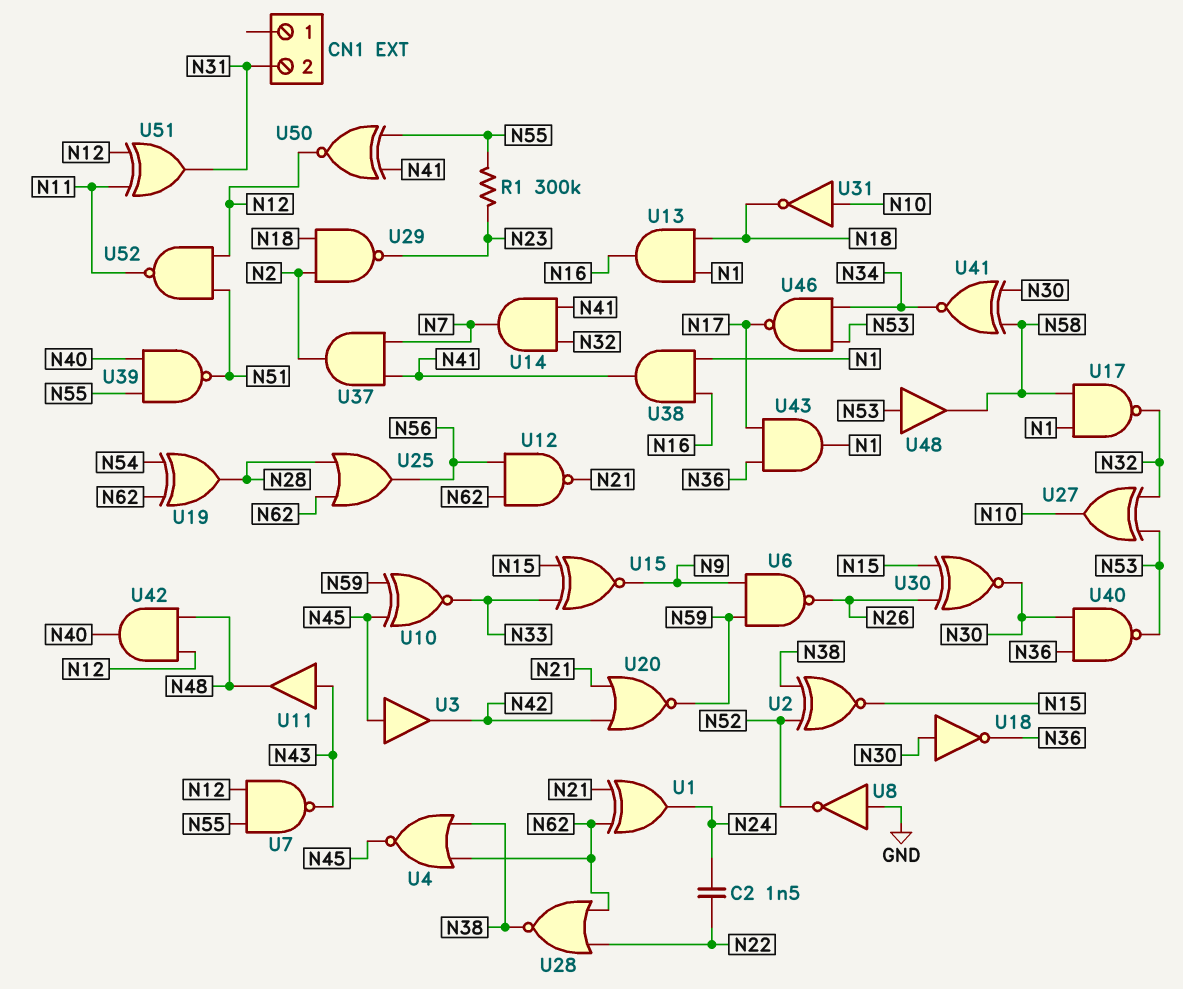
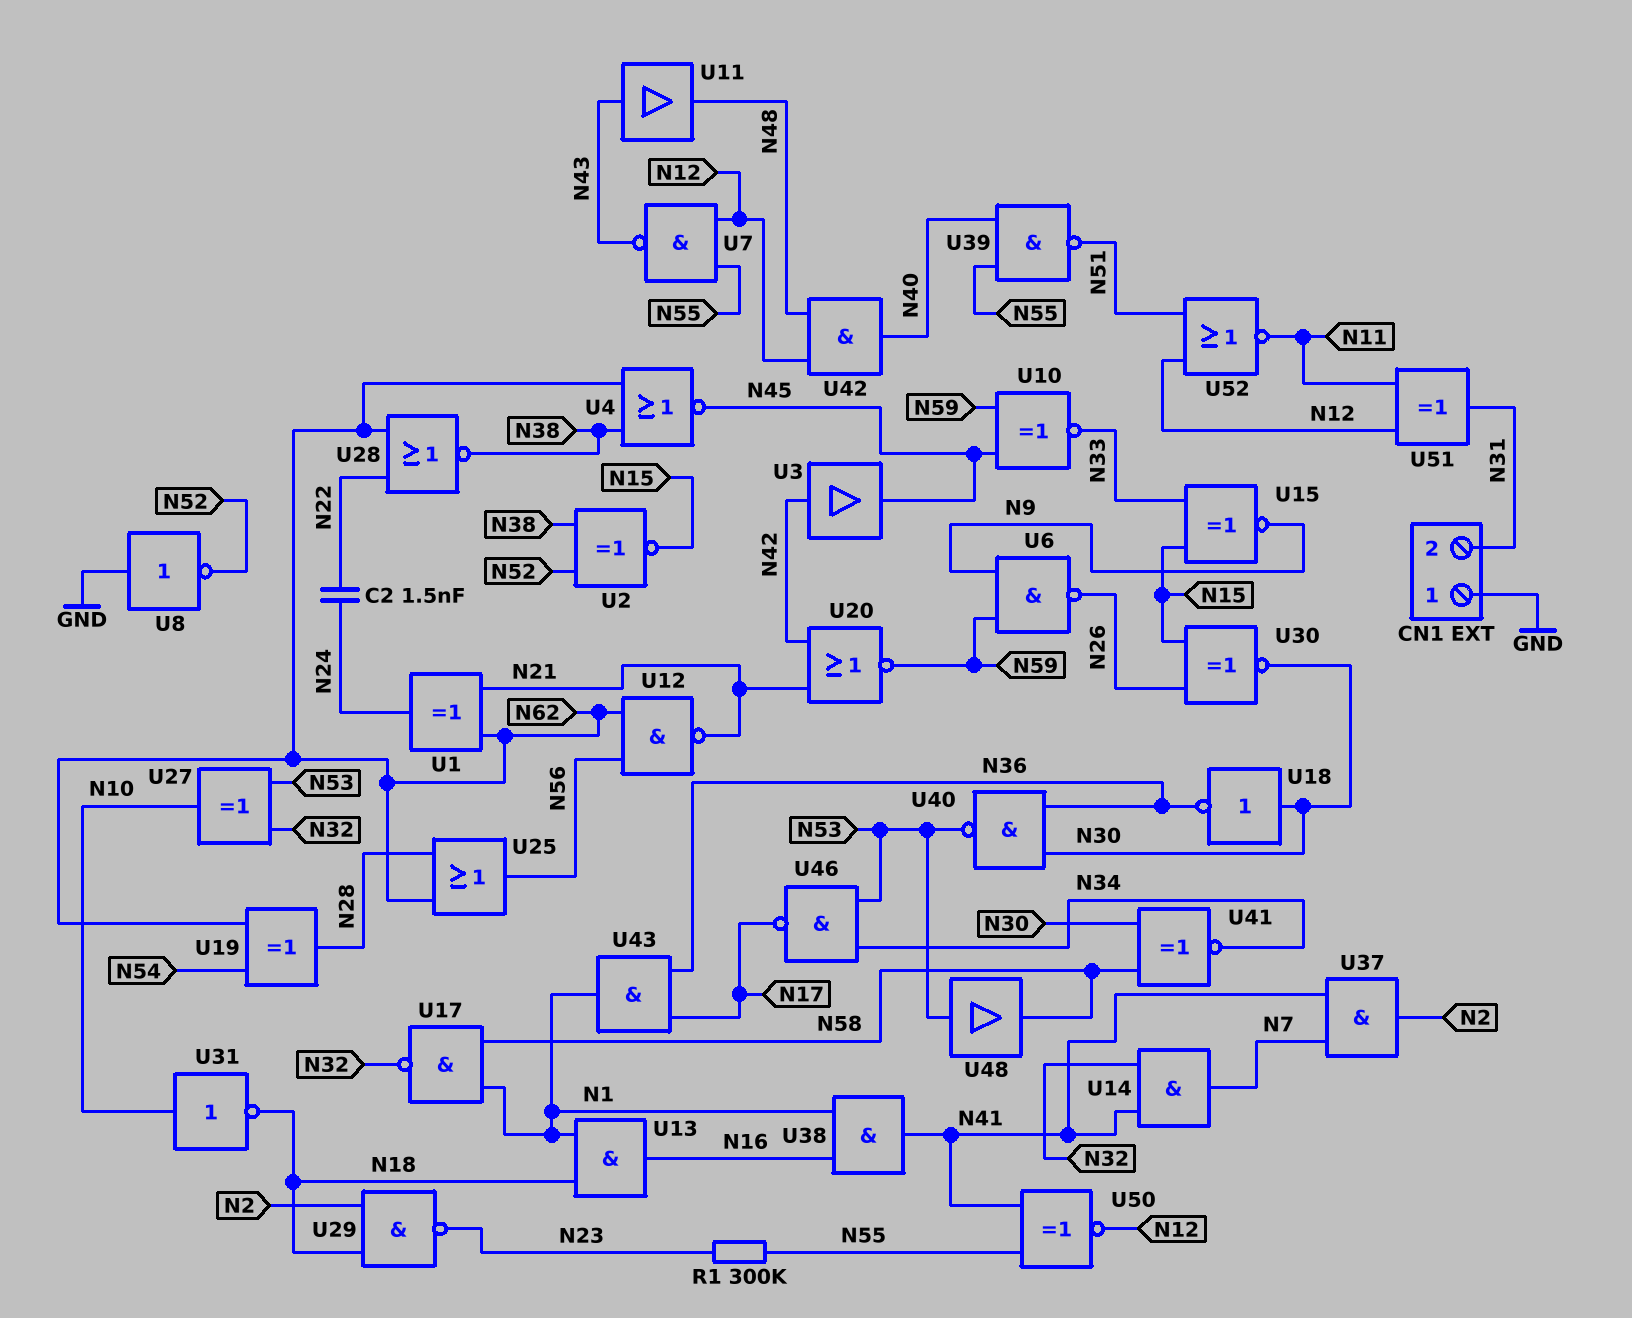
CN1 pin 1: none -> GND
U3: buffer (in N45, out N42) -> buffer (in N42, out N45)
U52: NAND (in N12, in N51, out N11) -> NOR (in N12, in N51, out N11)

